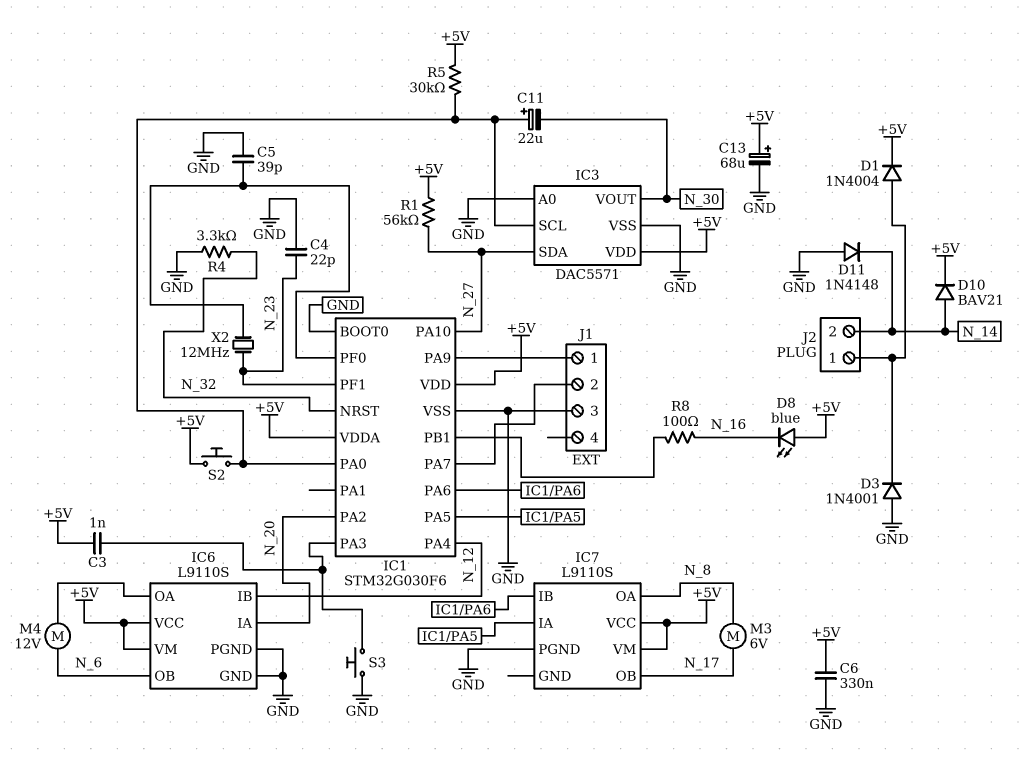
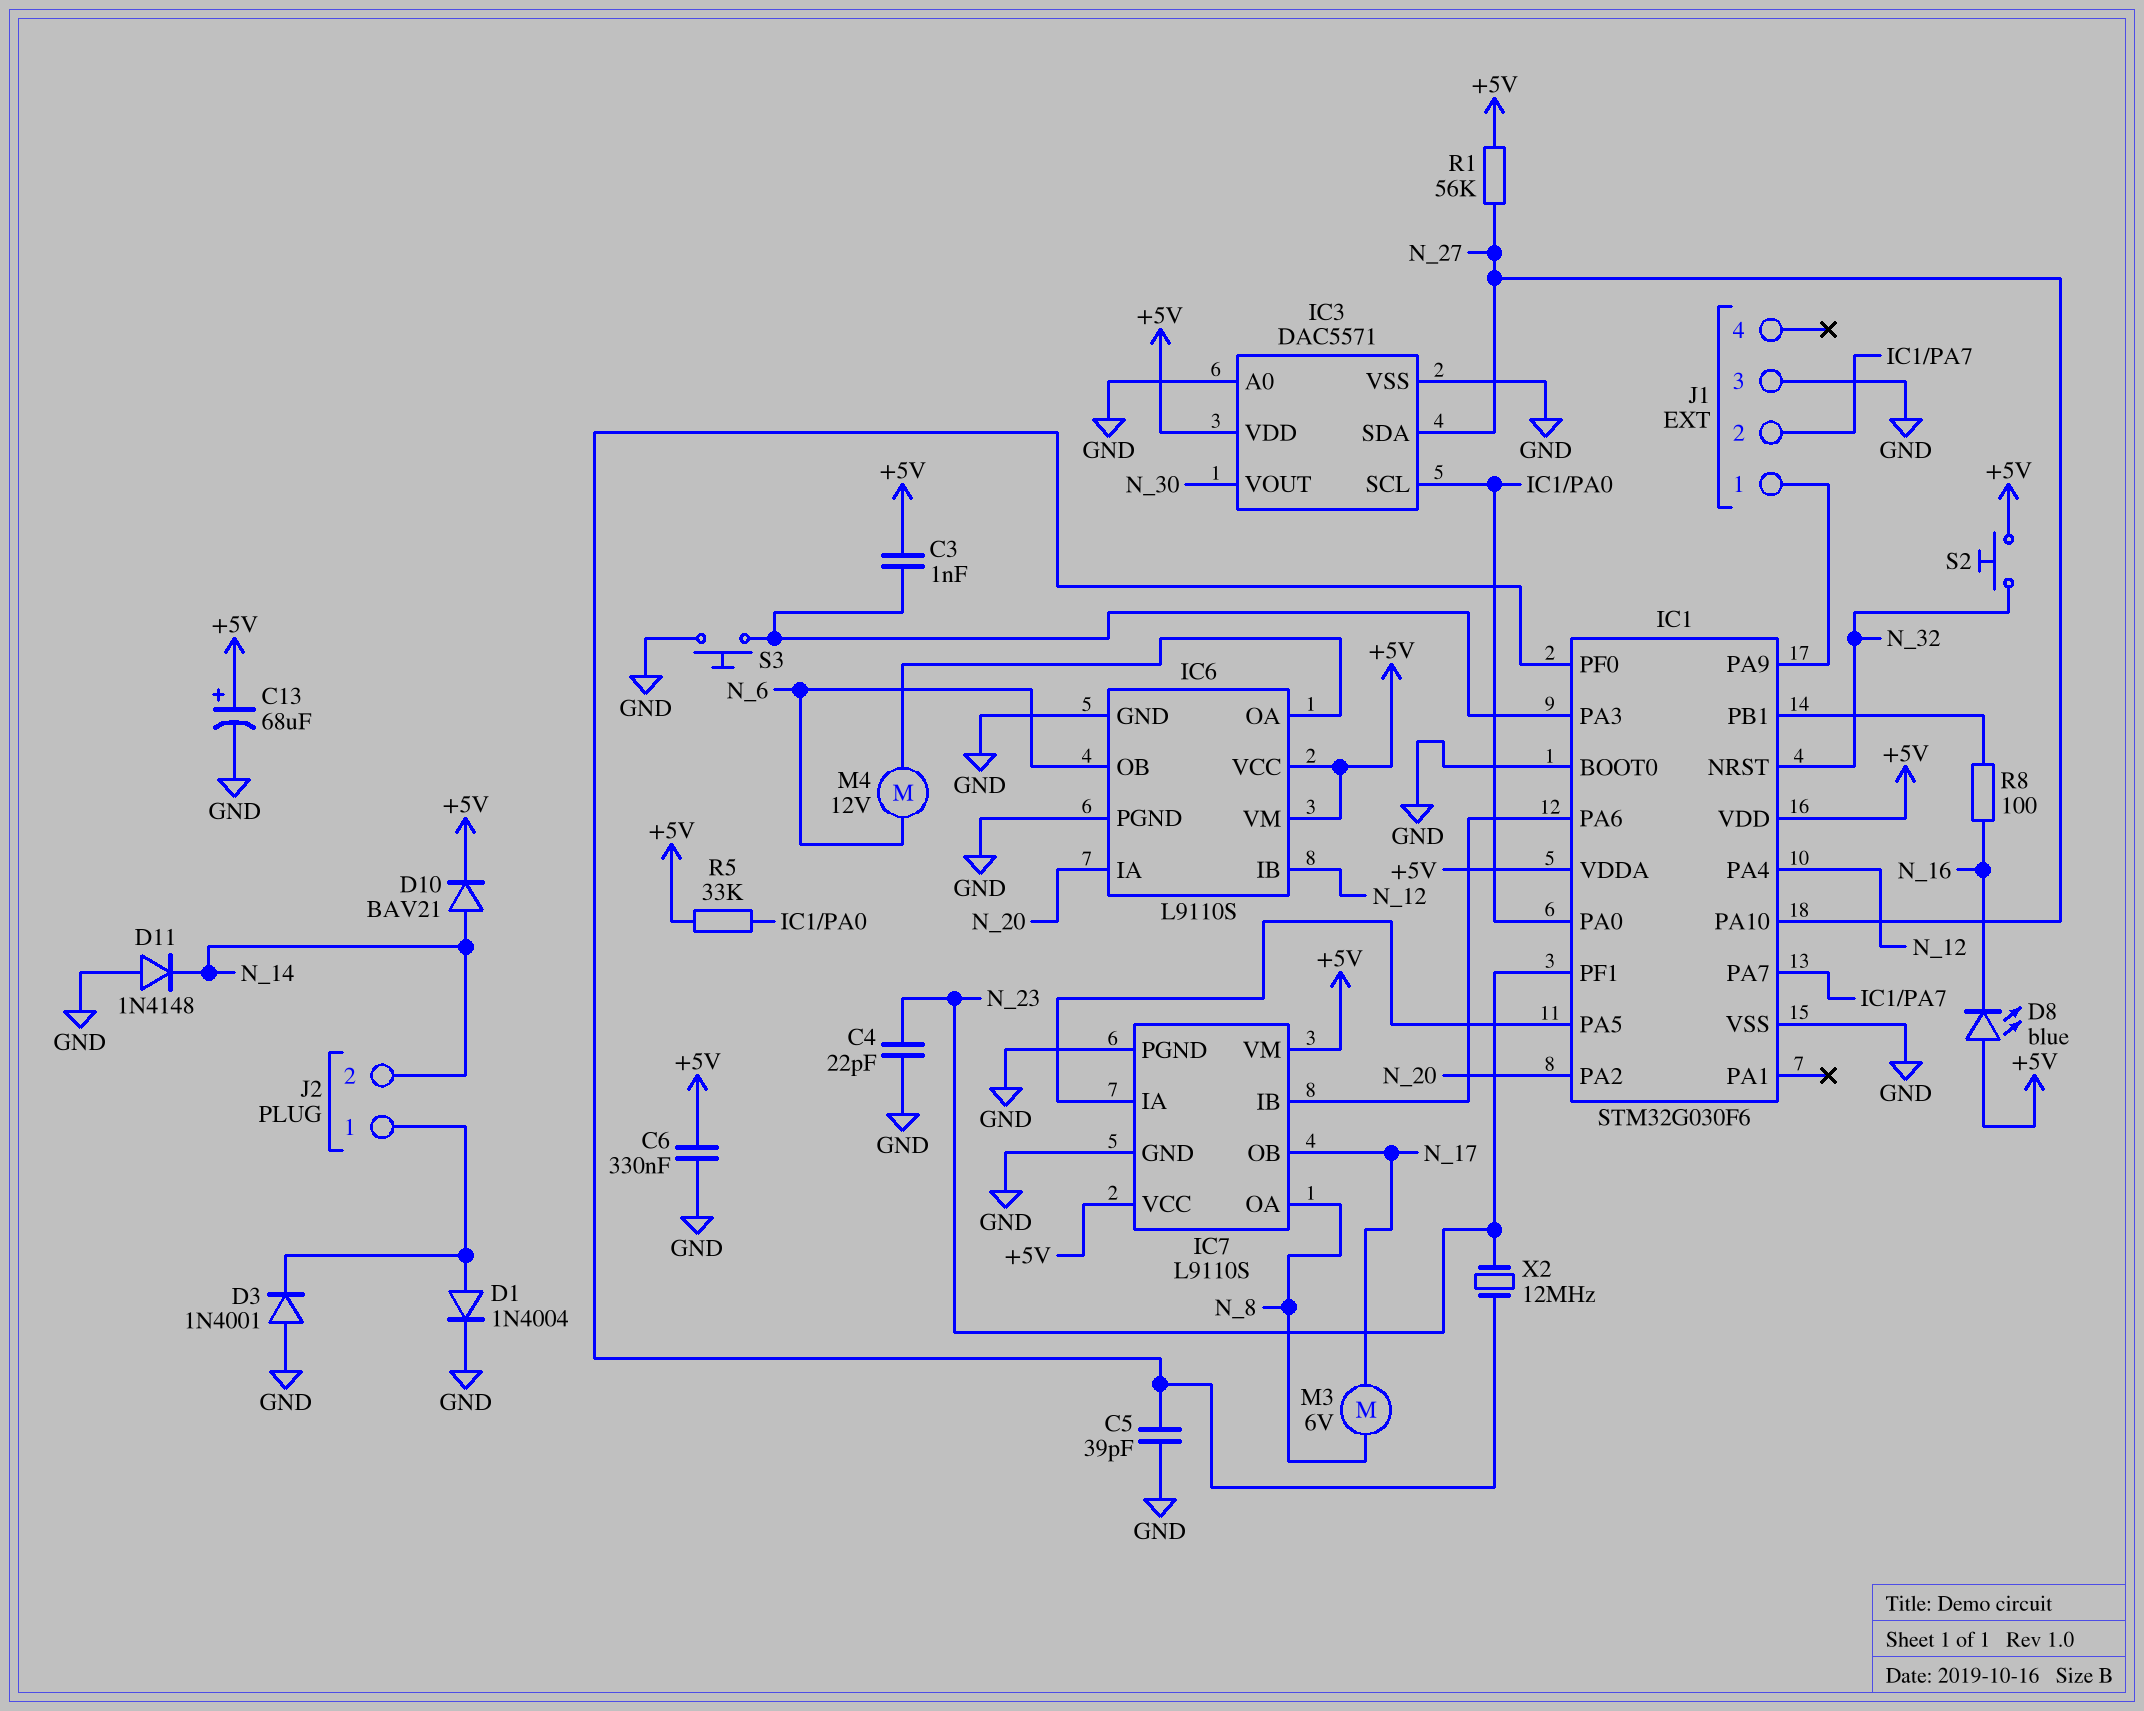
C11: 22uF (plus IC1/PA0, minus N_30) -> none
D1: diode 1N4004 (A J2/1, K +5V) -> diode 1N4004 (A J2/1, K GND)
IC7 pin GND: none -> GND
R4: 3.3k (GND, N_32) -> none
R5: 30k (+5V, IC1/PA0) -> 33k (+5V, IC1/PA0)
S2: button (+5V, IC1/PA0) -> button (+5V, N_32)

